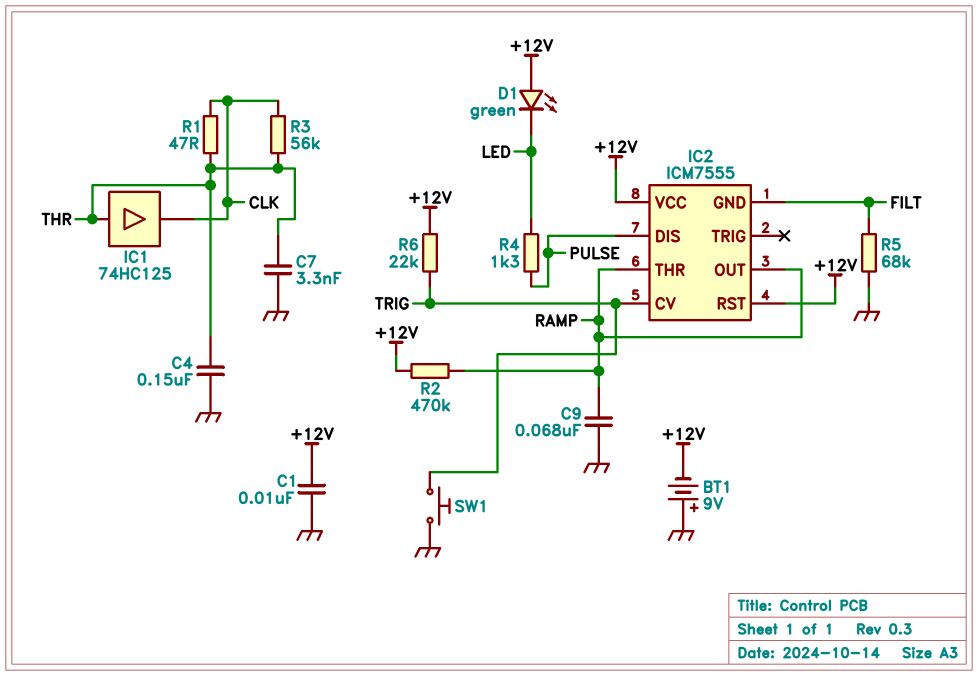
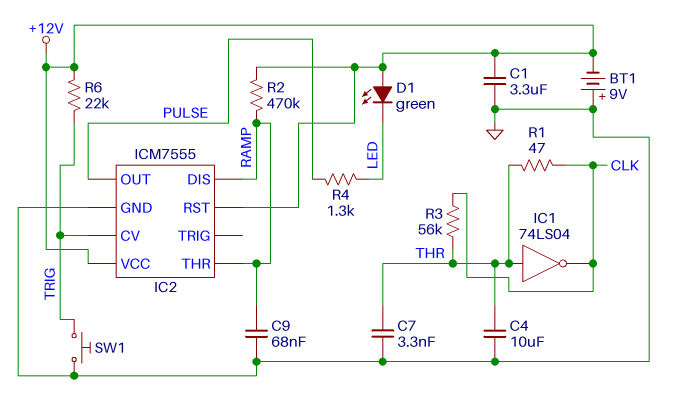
C1: 10nF (+12V, GND) -> 3.3uF (+12V, GND)
C4: 150nF (GND, THR) -> 10uF (GND, THR)
IC1: buffer 74HC125 (in THR, out CLK) -> NOT 74LS04 (in THR, out CLK)
IC2 pin DIS: PULSE -> RAMP
IC2 pin GND: FILT -> GND
IC2 pin OUT: RAMP -> PULSE
R5: 68k (FILT, GND) -> none

